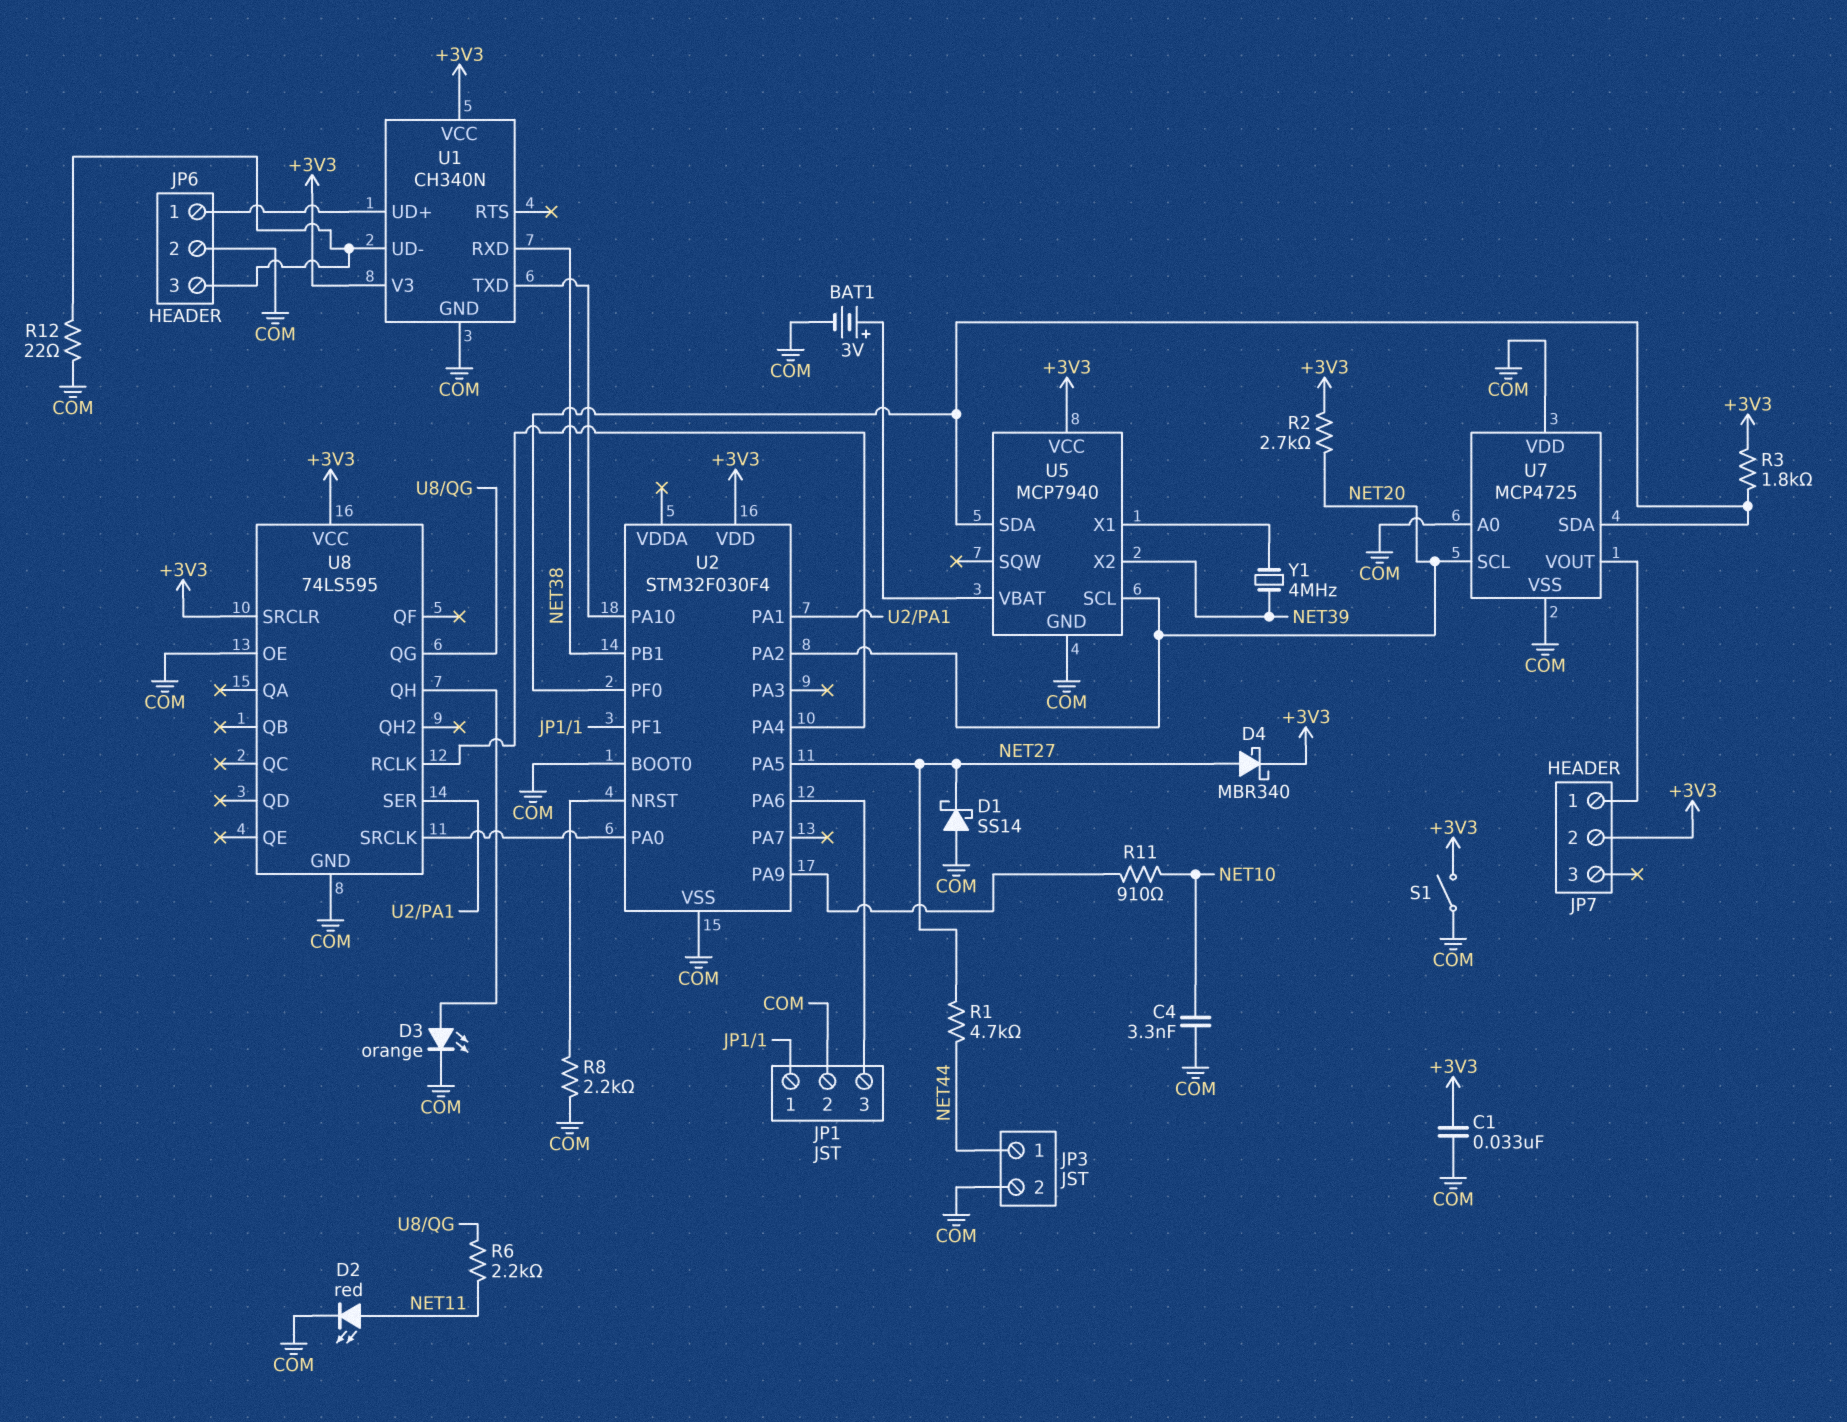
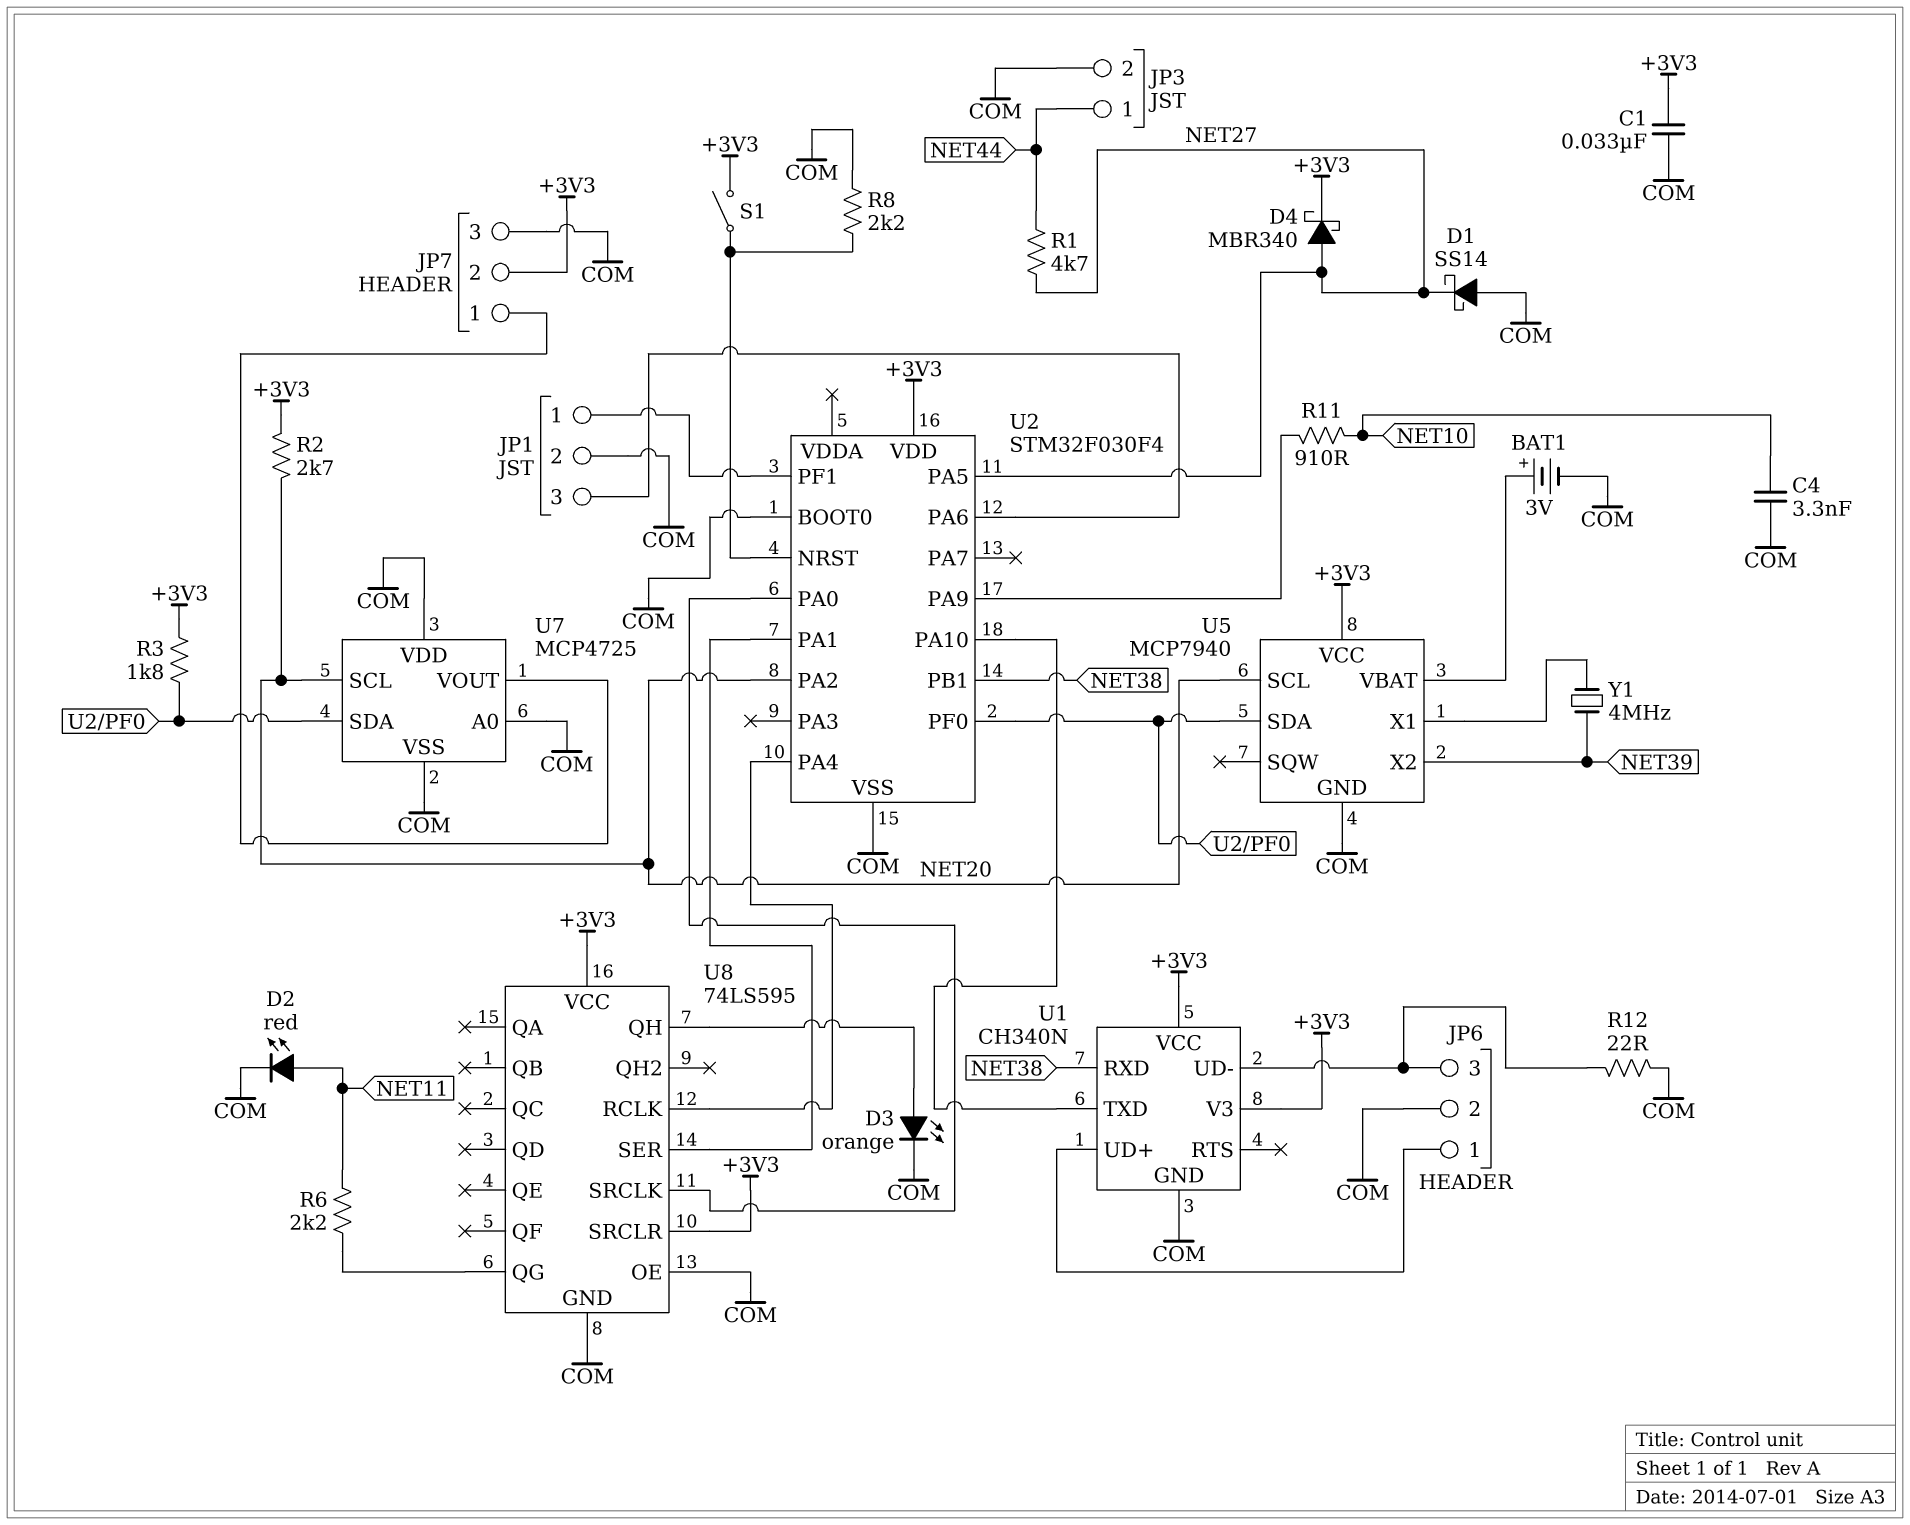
JP7 pin 3: none -> COM
S1: switch (+3V3, COM) -> switch (+3V3, U2/NRST)

